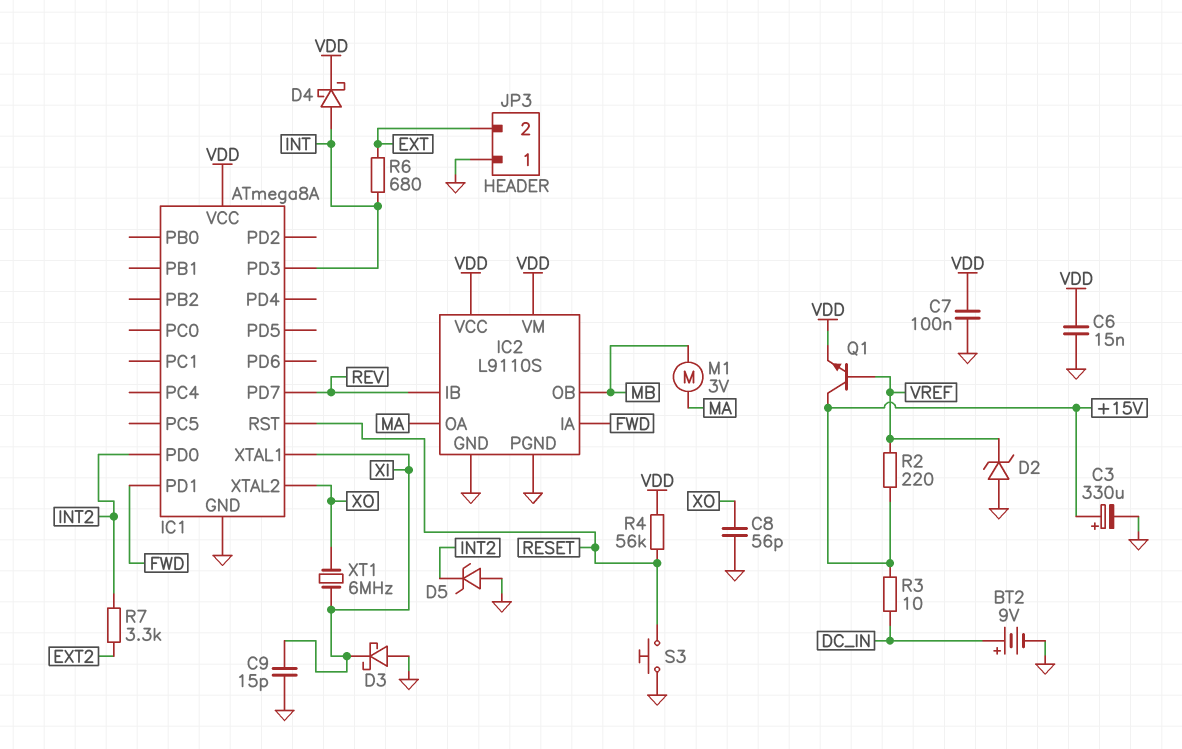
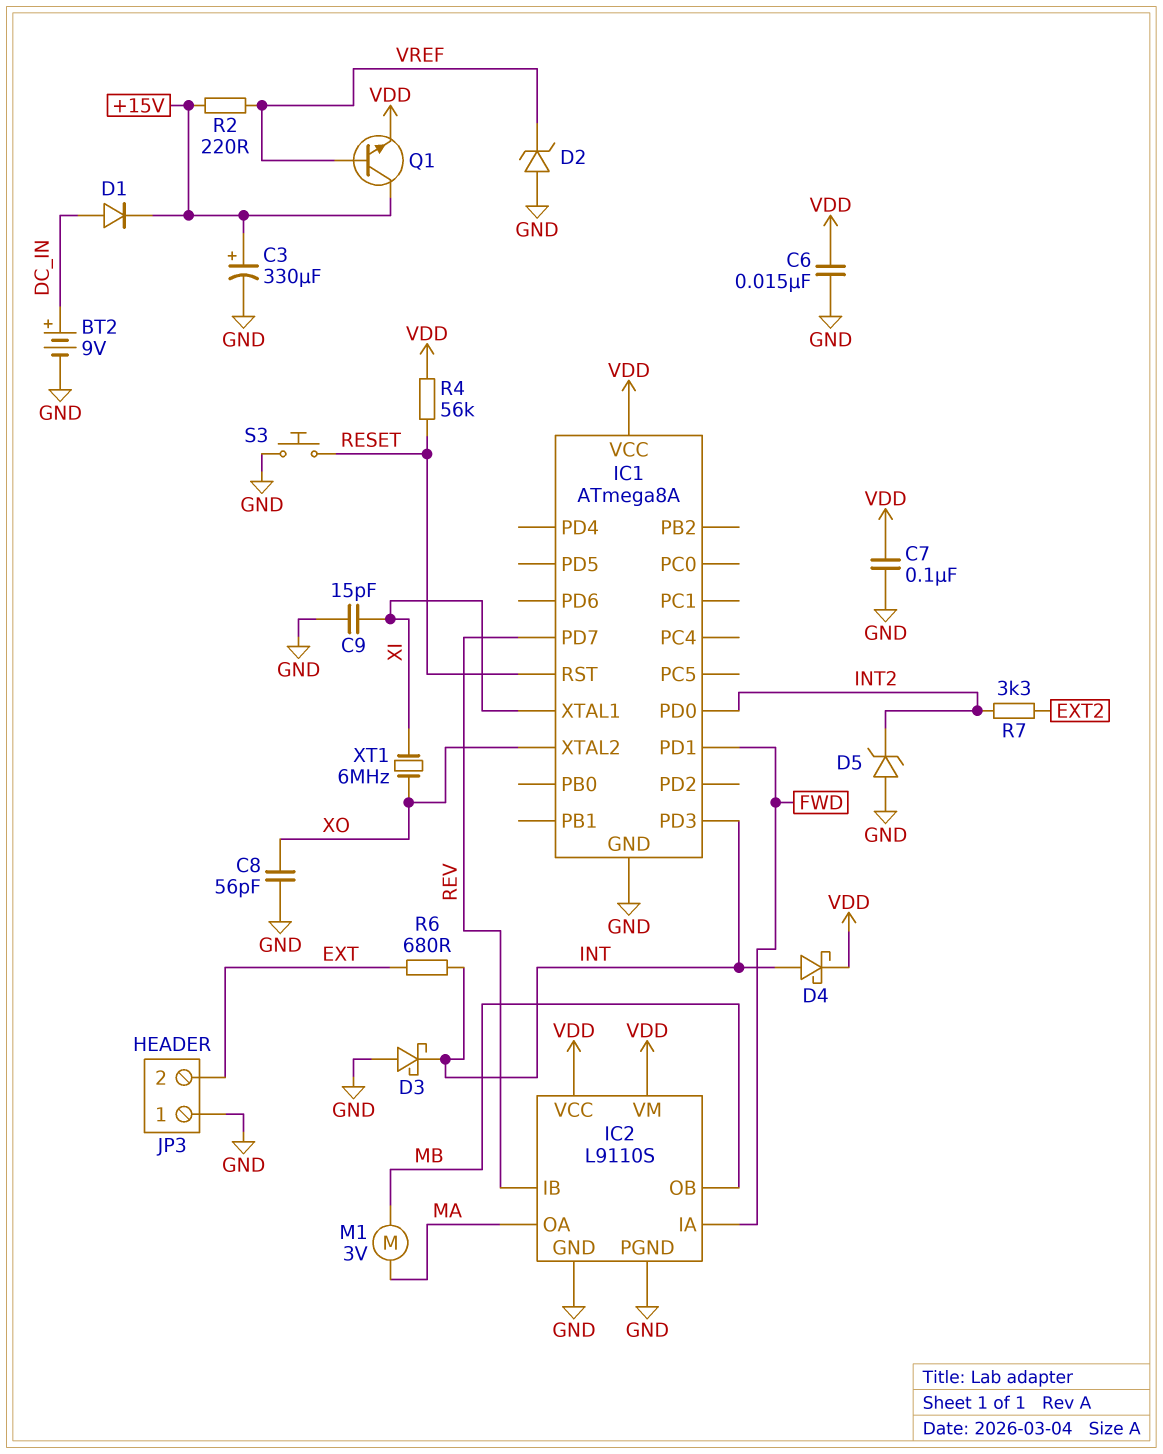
D1: none -> diode (A DC_IN, K +15V)
D3: schottky (A GND, K XI) -> schottky (A GND, K INT)
R3: 10 (+15V, DC_IN) -> none

